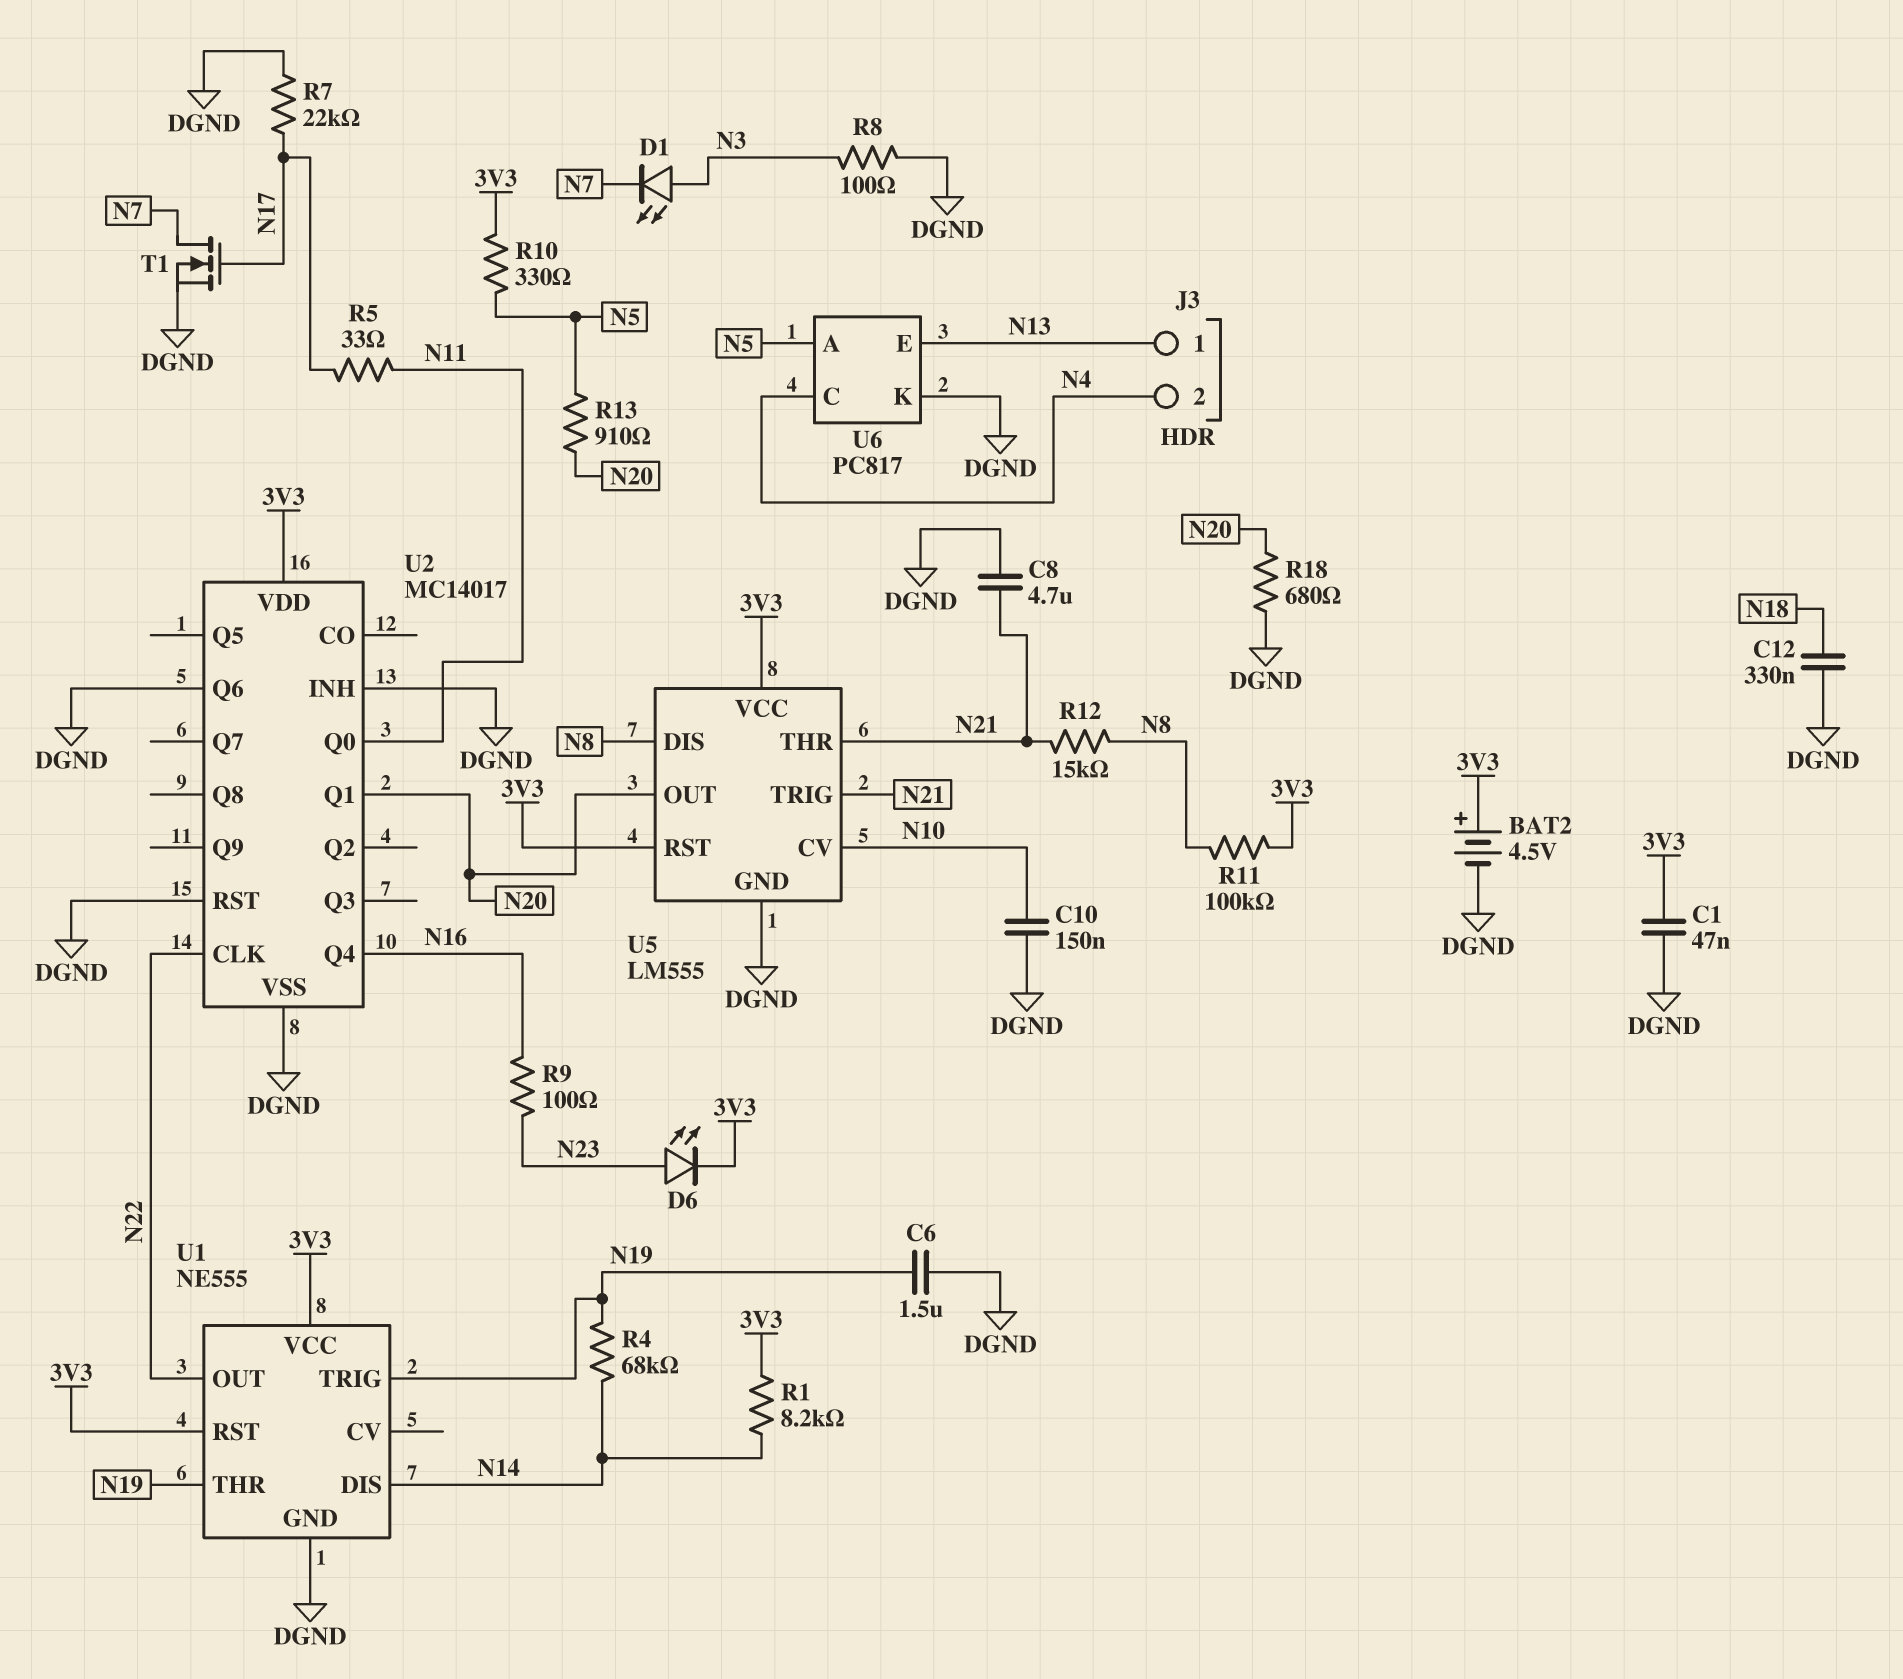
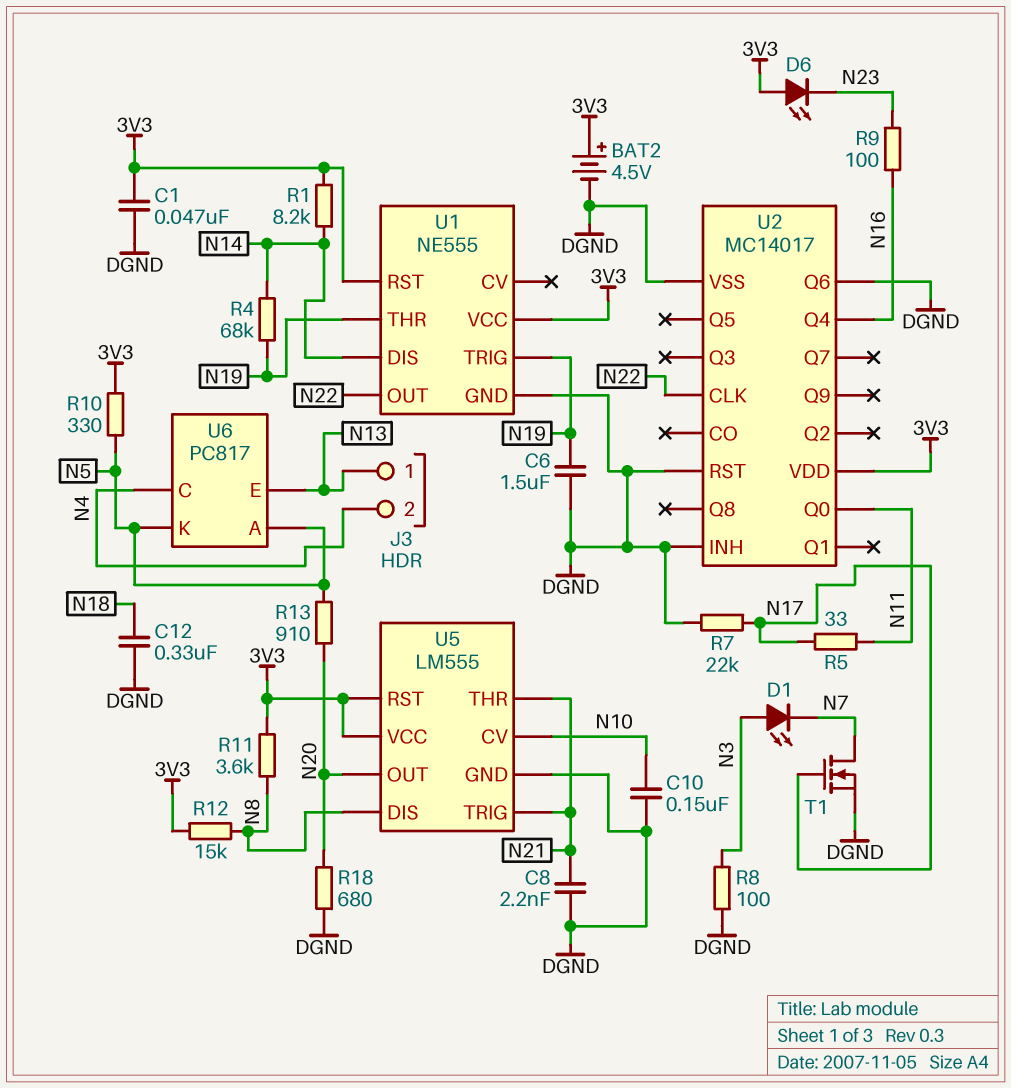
C8: 4.7uF (DGND, N21) -> 2.2nF (DGND, N21)
D6: LED (A N23, K 3V3) -> LED (A 3V3, K N23)
R11: 100k (3V3, N8) -> 3.6k (3V3, N8)
R12: 15k (N8, N21) -> 15k (3V3, N8)
U2 pin Q1: N20 -> none
U6 pin K: DGND -> N5

